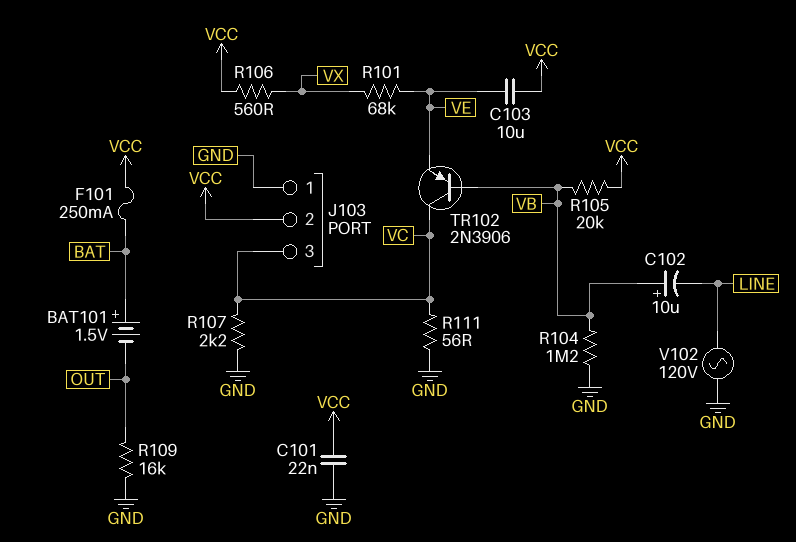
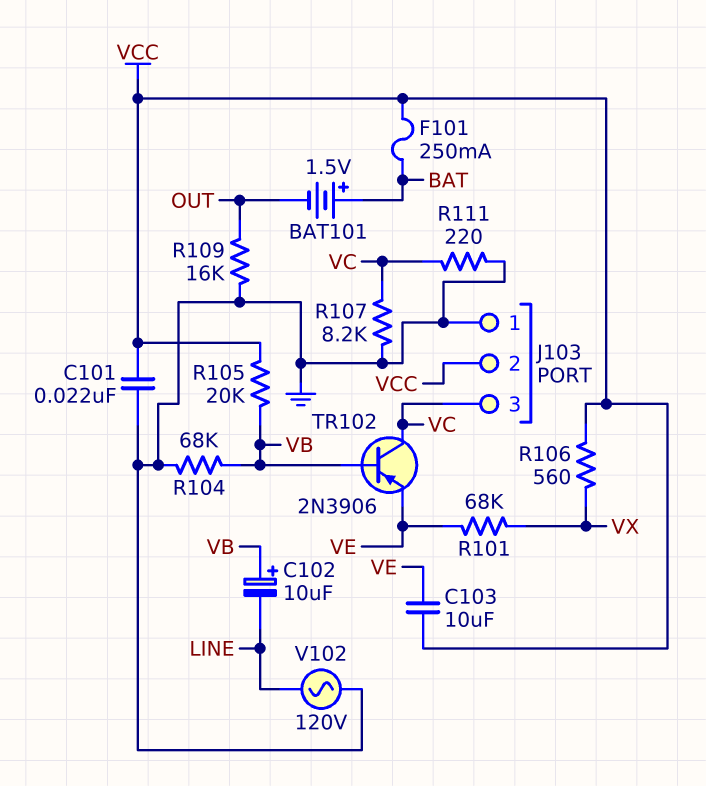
R104: 1.2M (GND, VB) -> 68k (GND, VB)
R107: 2.2k (GND, VC) -> 8.2k (GND, VC)
R111: 56 (GND, VC) -> 220 (GND, VC)

